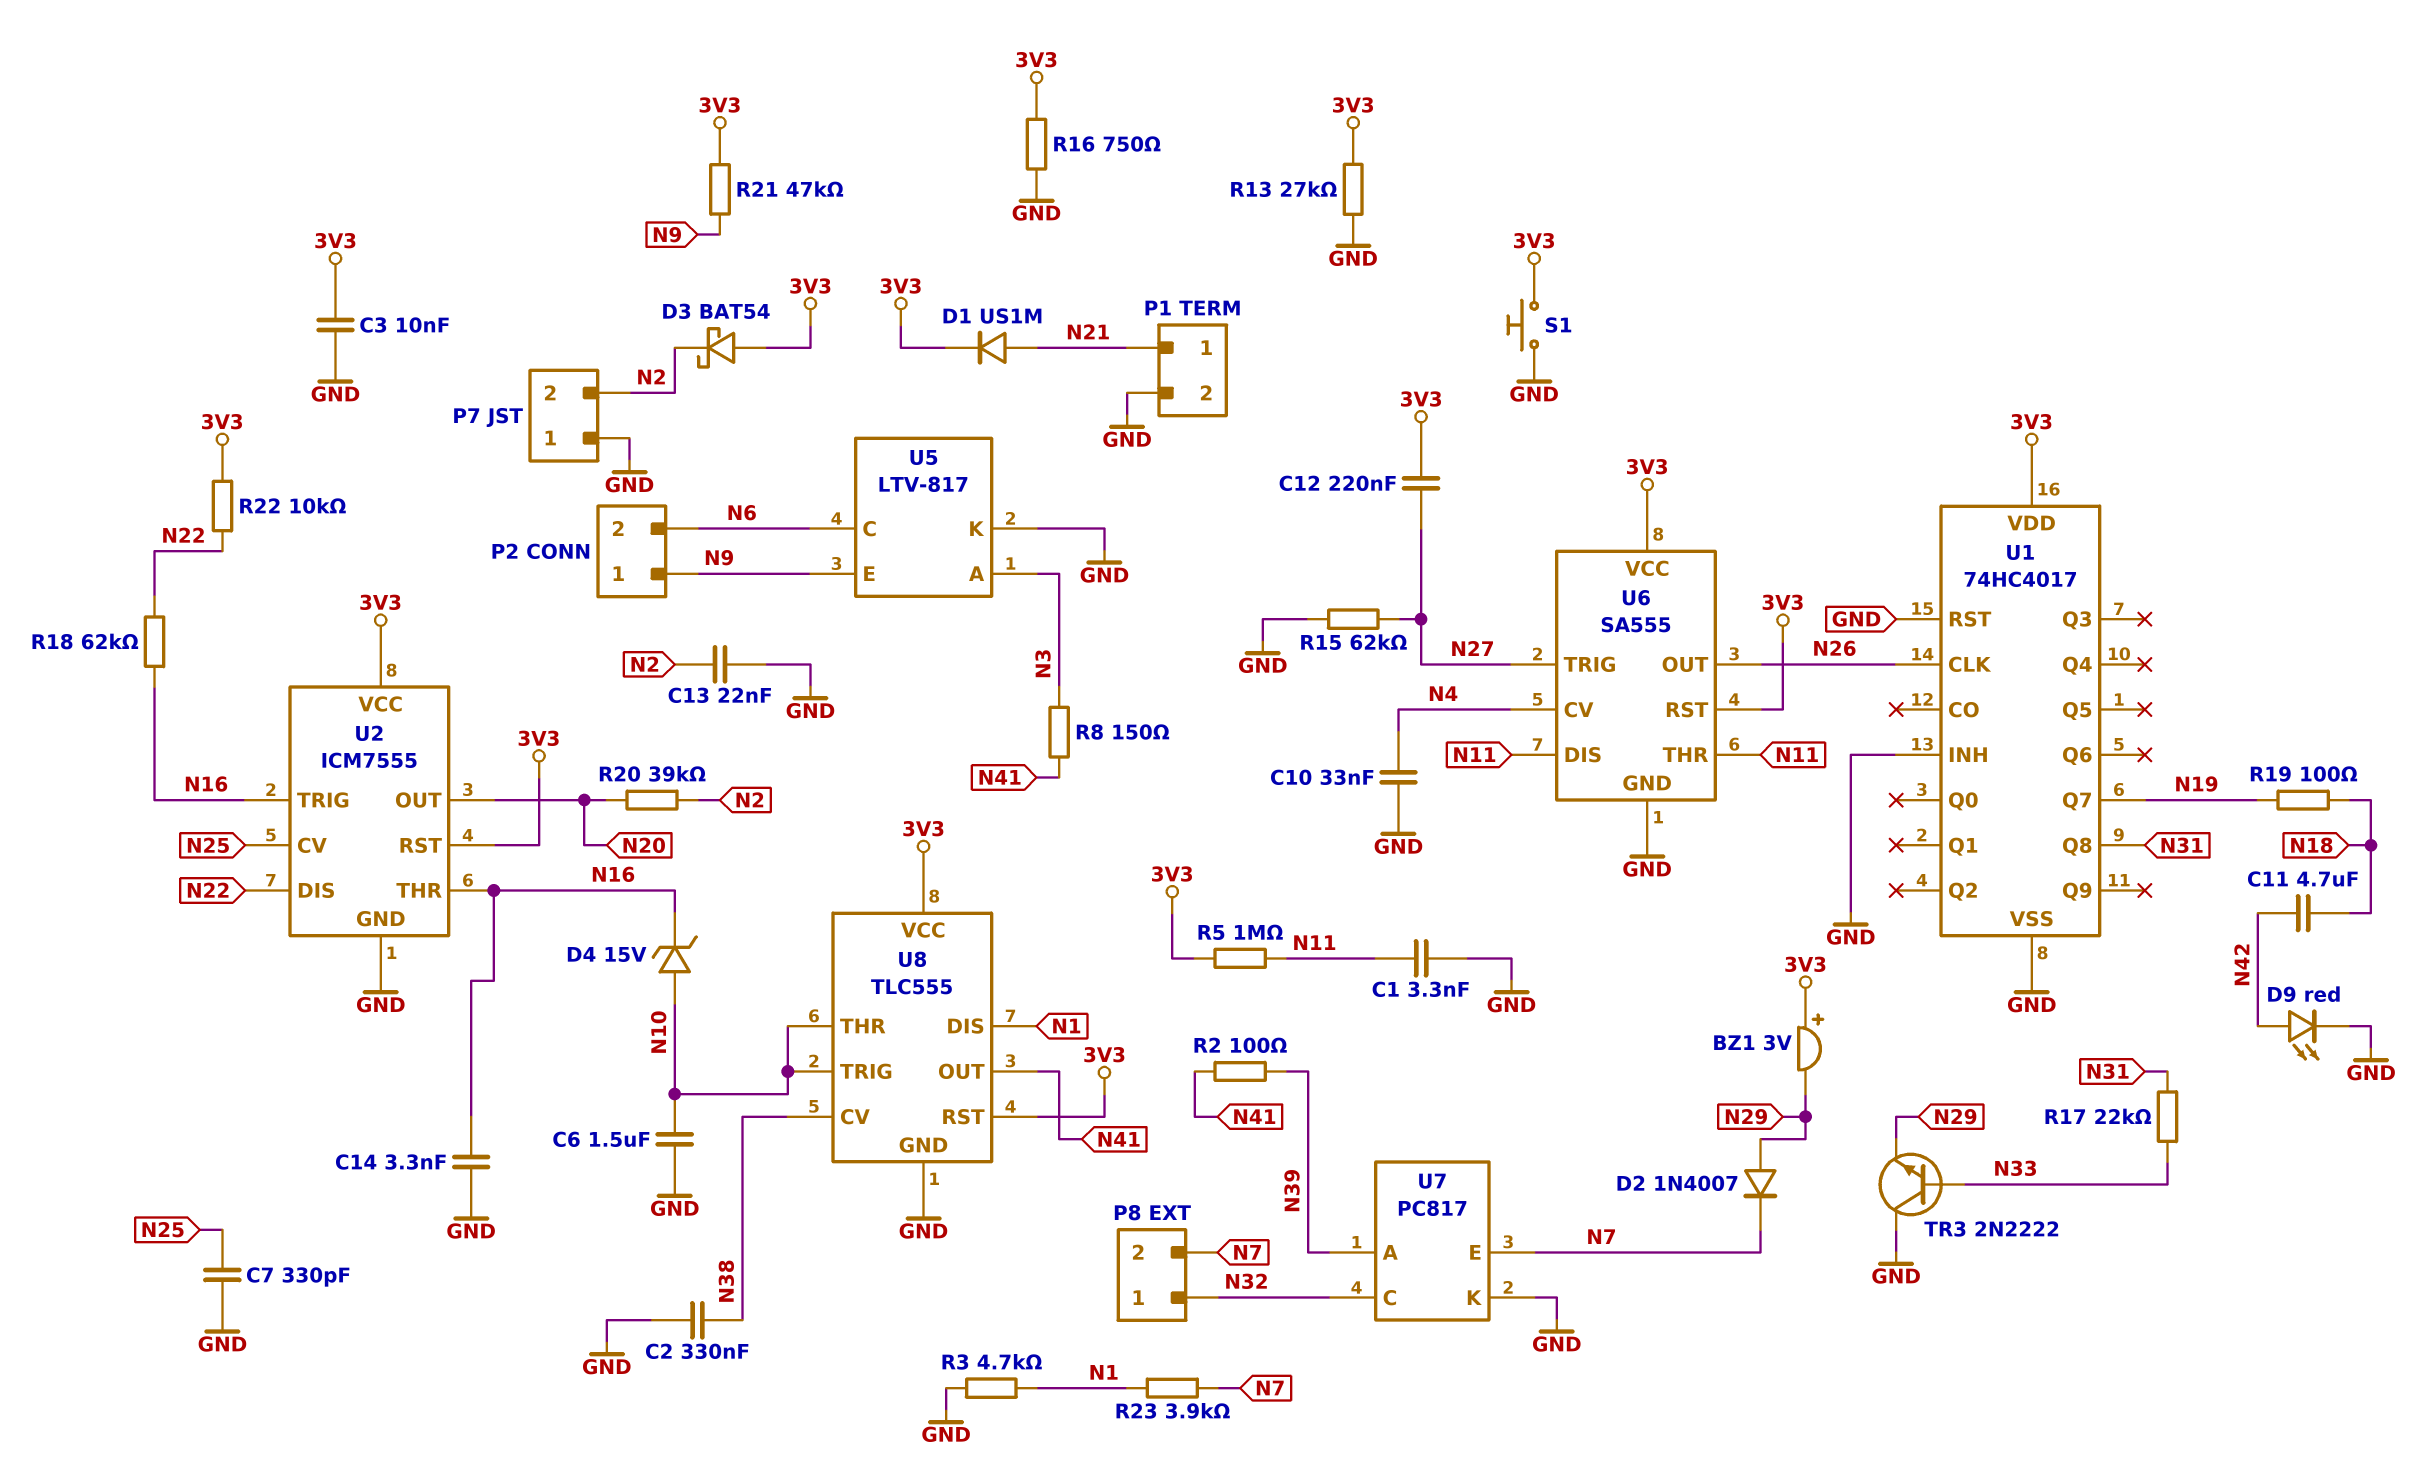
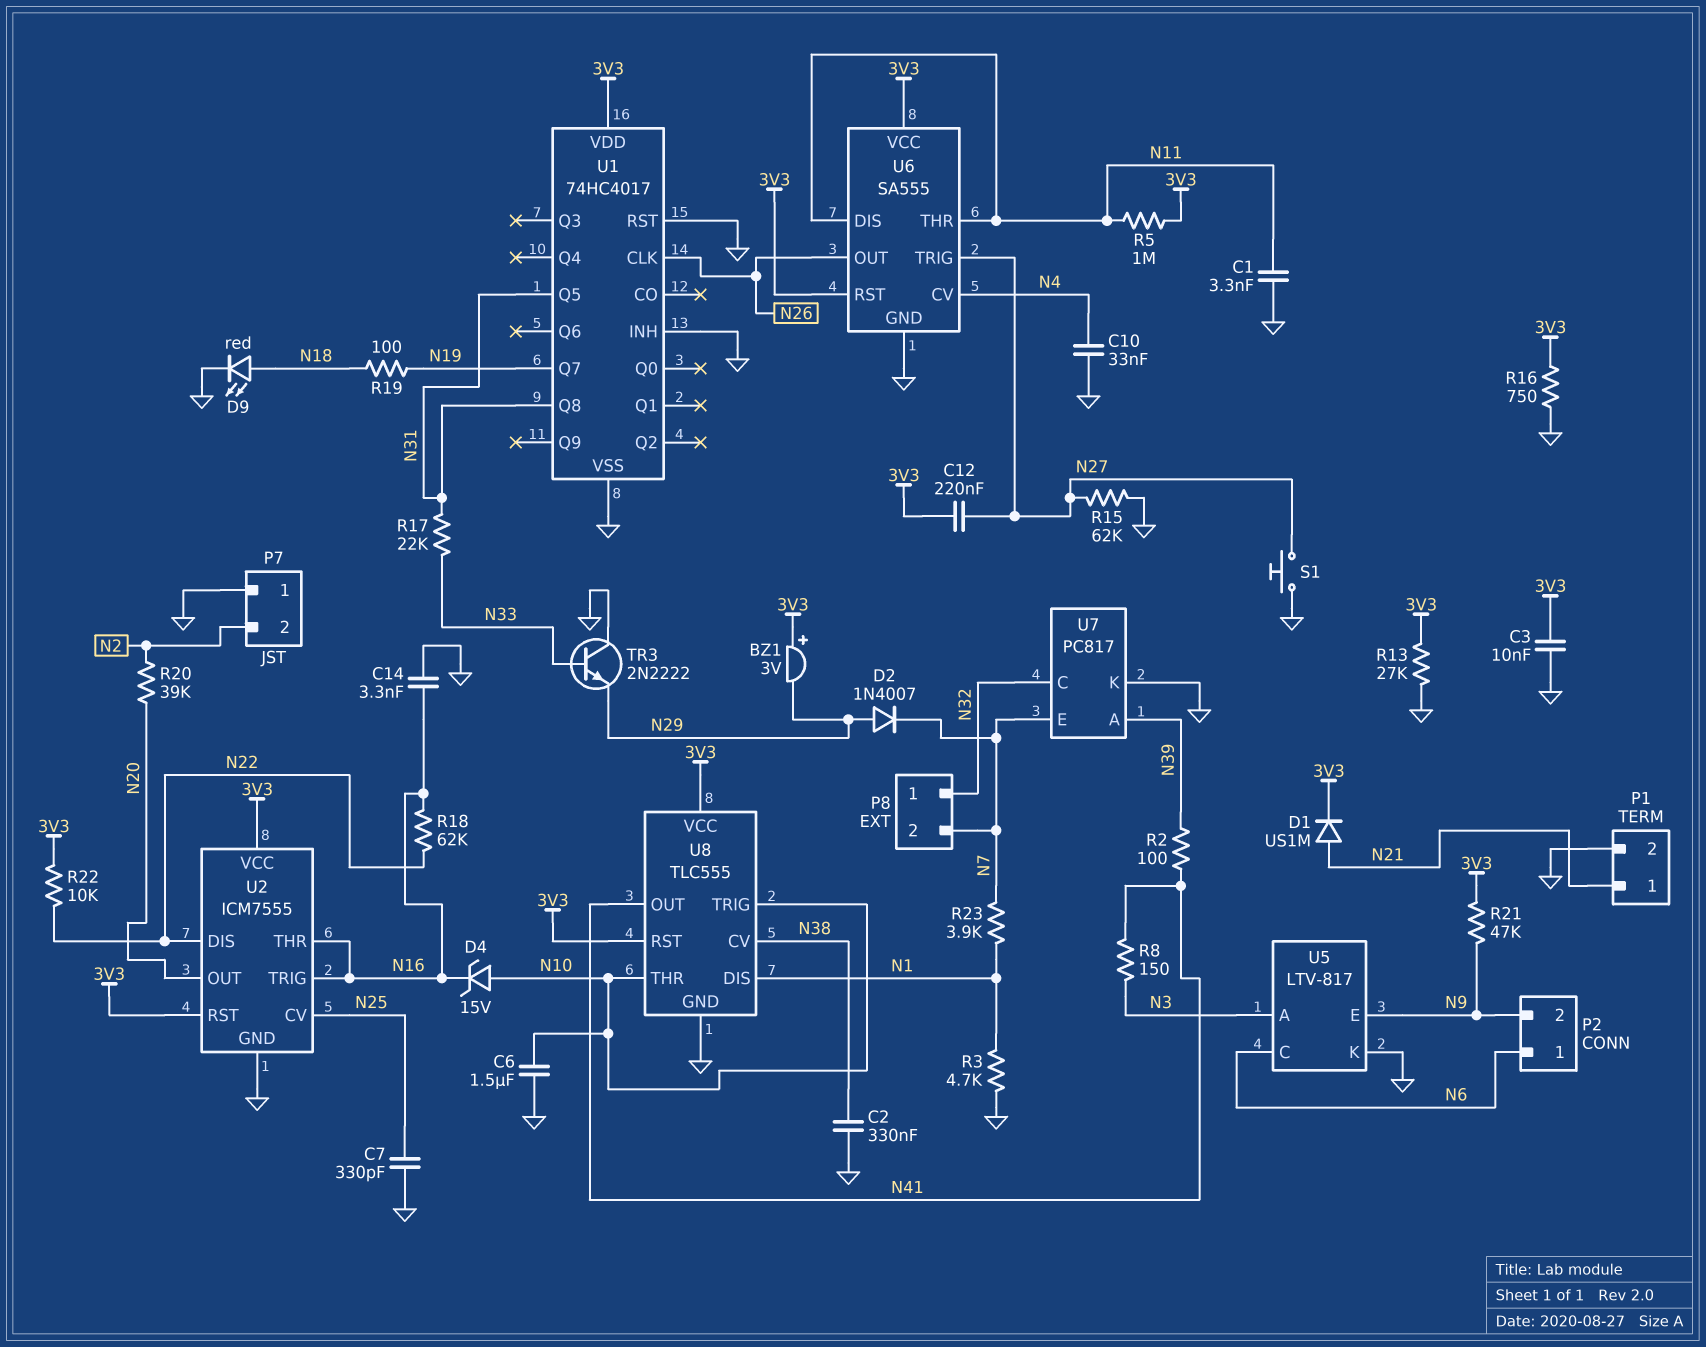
C11: 4.7uF (N18, N42) -> none
C13: 22nF (GND, N2) -> none
D3: schottky BAT54 (A 3V3, K N2) -> none
D9: LED red (A N42, K GND) -> LED red (A N18, K GND)
P2 pin 1: N9 -> N6
P2 pin 2: N6 -> N9
S1: button (3V3, GND) -> button (GND, N27)
U1 pin Q5: none -> N31

